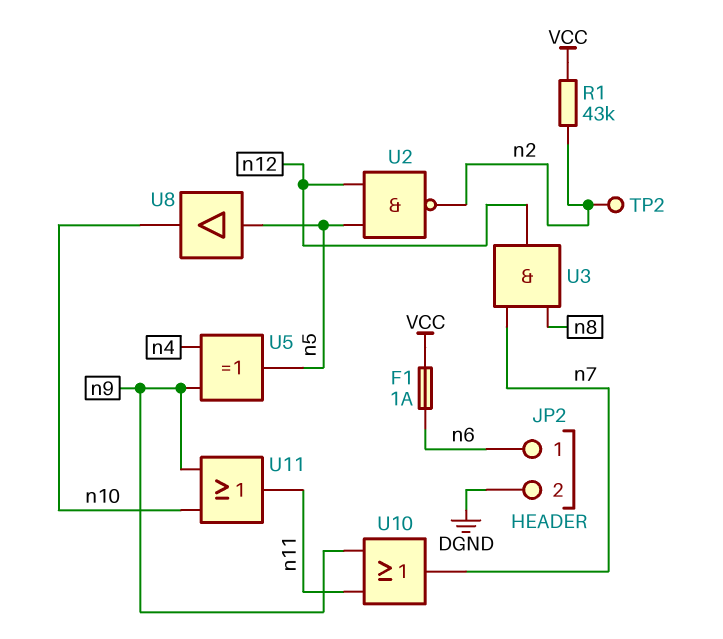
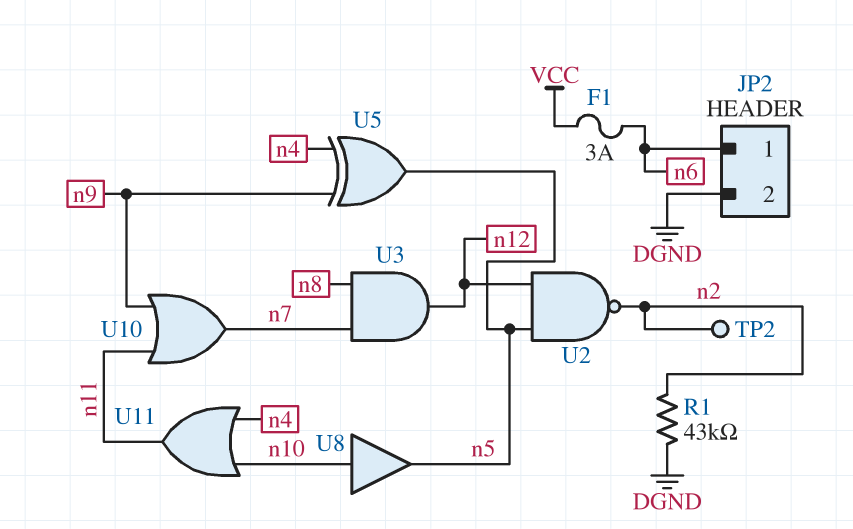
F1: 1A (VCC, n6) -> 3A (VCC, n6)
R1: 43k (VCC, n2) -> 43k (DGND, n2)
U8: buffer (in n5, out n10) -> buffer (in n10, out n5)
U11: OR (in n9, in n10, out n11) -> OR (in n4, in n10, out n11)

